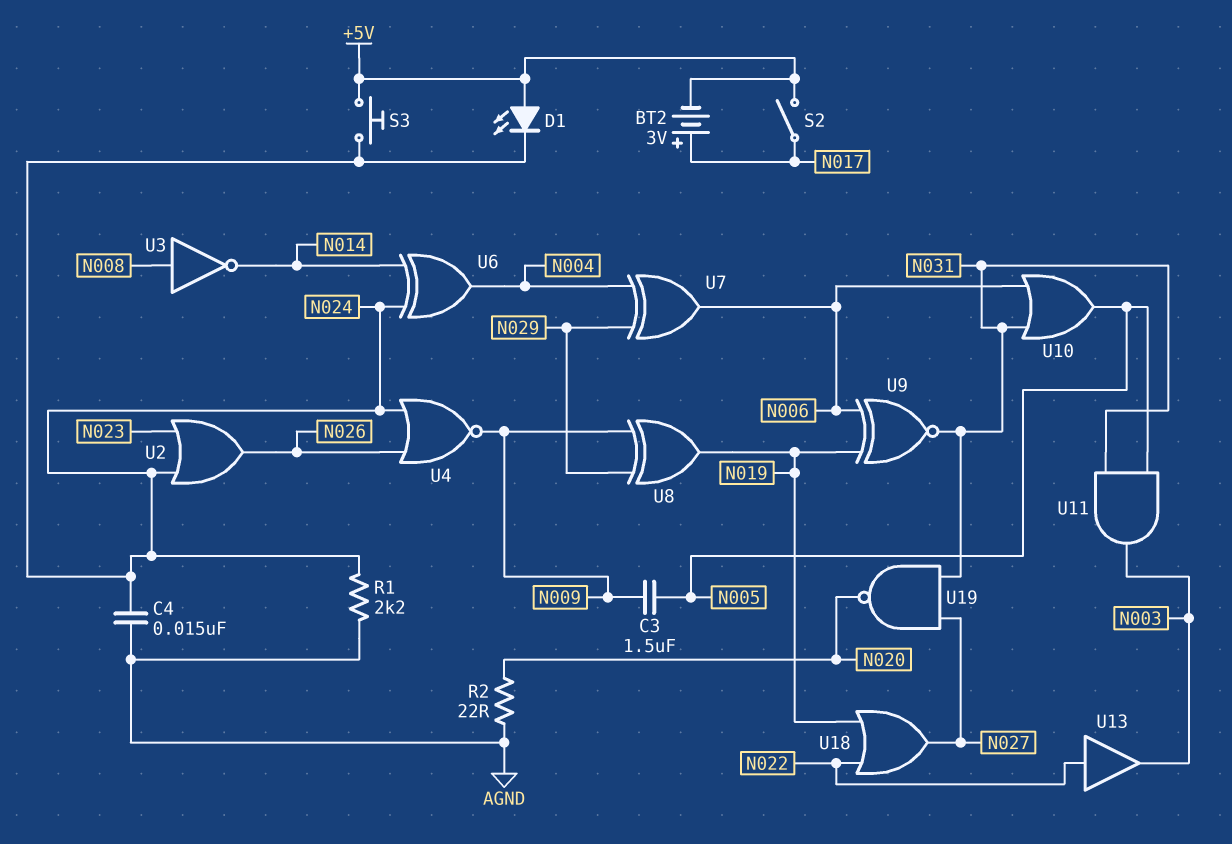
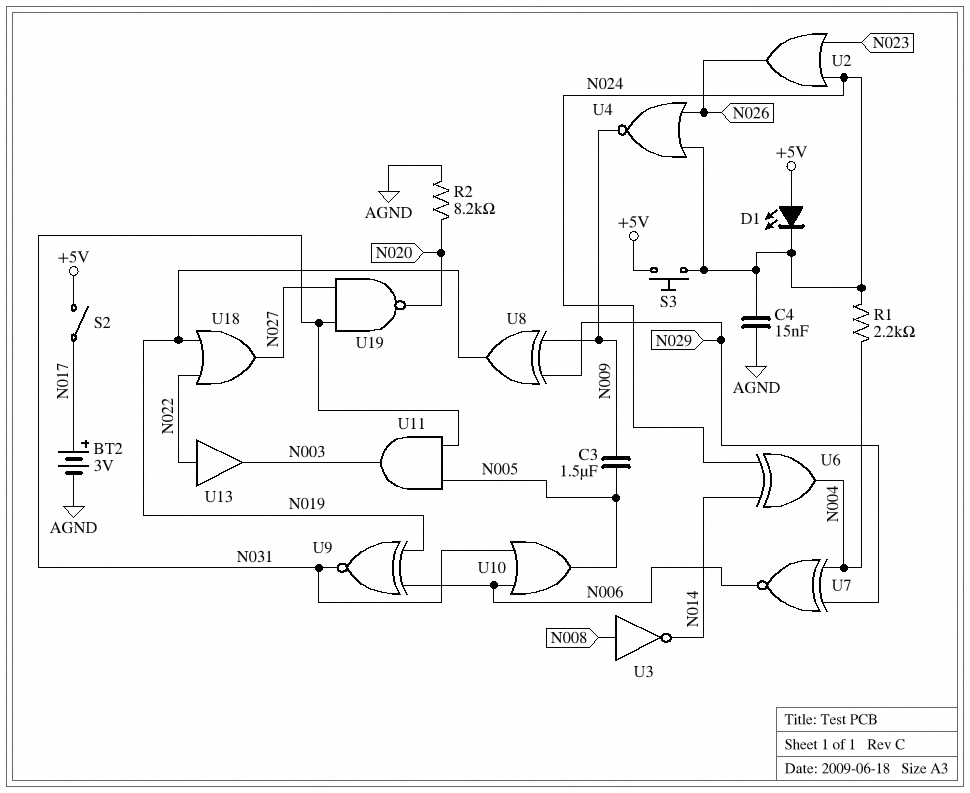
BT2: 3V (plus N017, minus +5V) -> 3V (plus N017, minus AGND)
R1: 2.2k (AGND, N024) -> 2.2k (N004, N024)
R2: 22 (AGND, N020) -> 8.2k (AGND, N020)
U7: XOR (in N004, in N029, out N006) -> XNOR (in N004, in N029, out N006)

